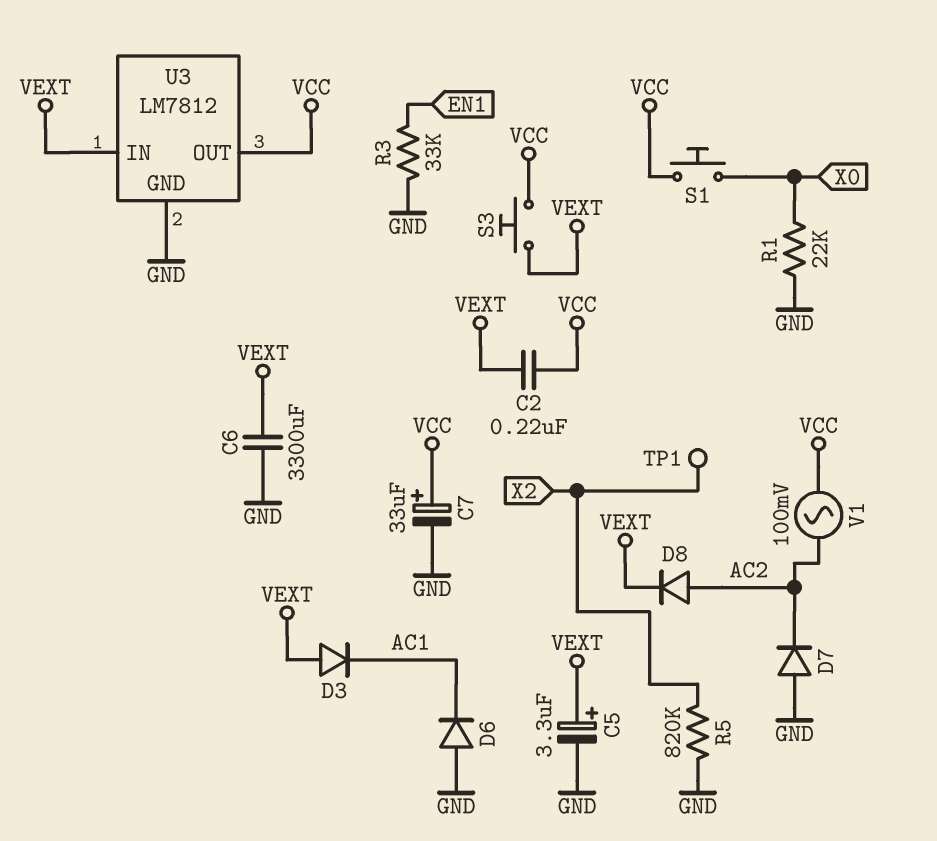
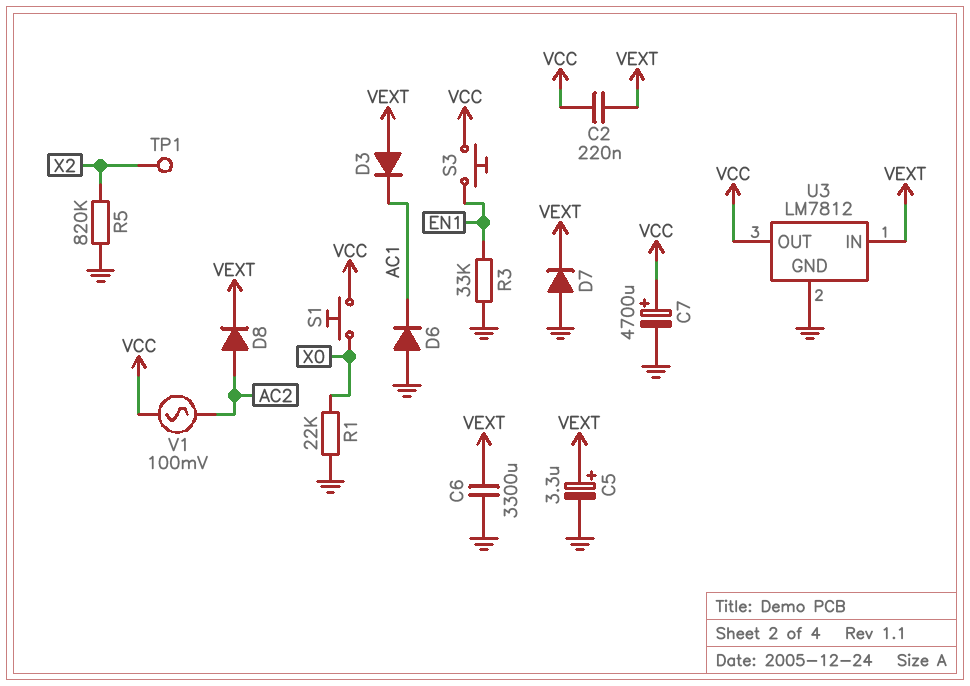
C7: 33uF (plus VCC, minus GND) -> 4700uF (plus VCC, minus GND)
D7: diode (A GND, K AC2) -> diode (A GND, K VEXT)
S3: button (VCC, VEXT) -> button (EN1, VCC)

